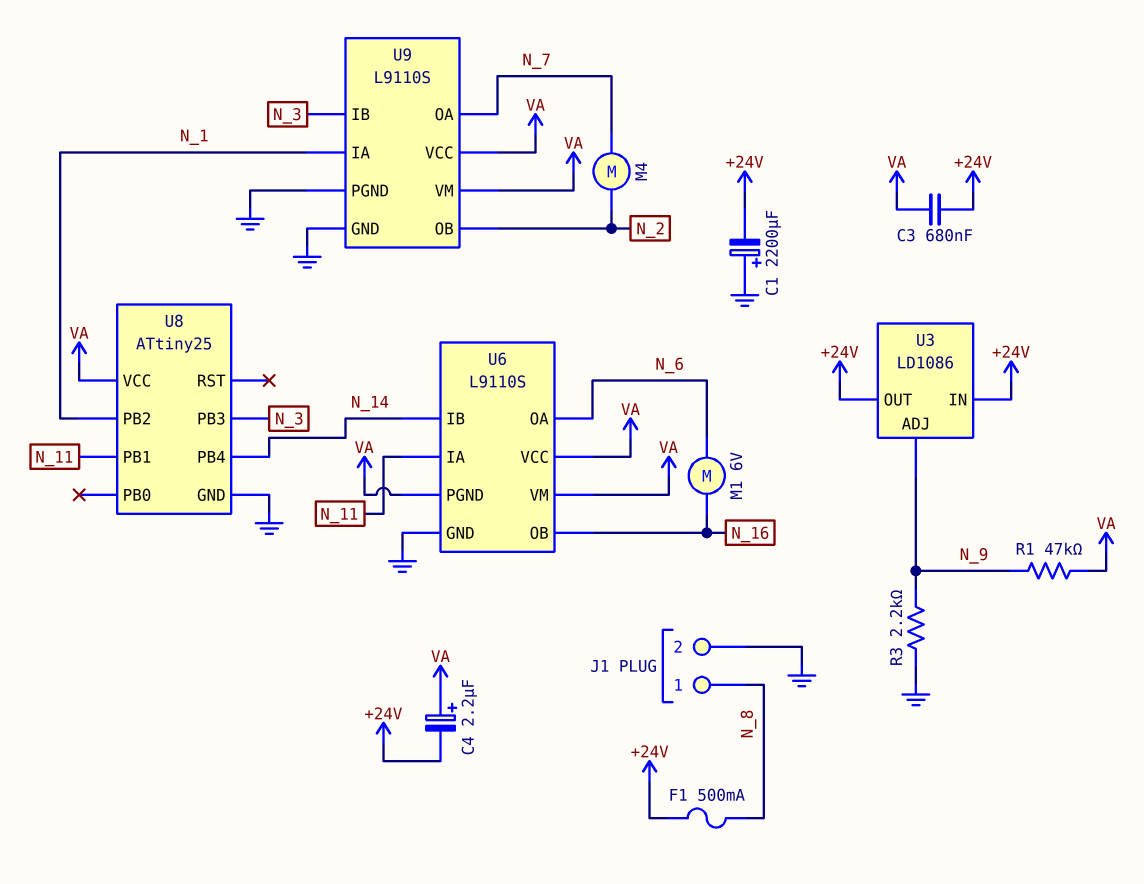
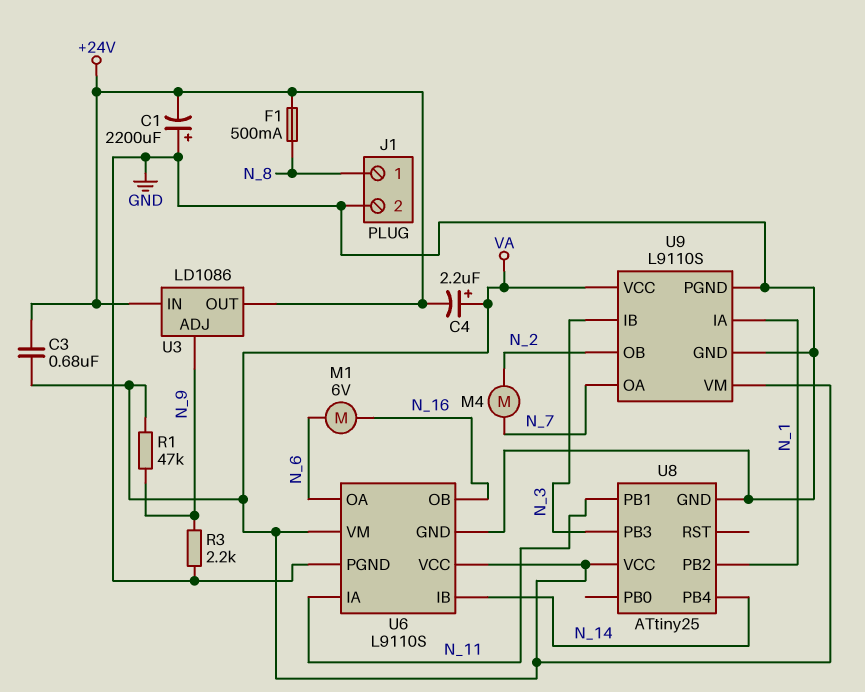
U6 pin PGND: VA -> GND

